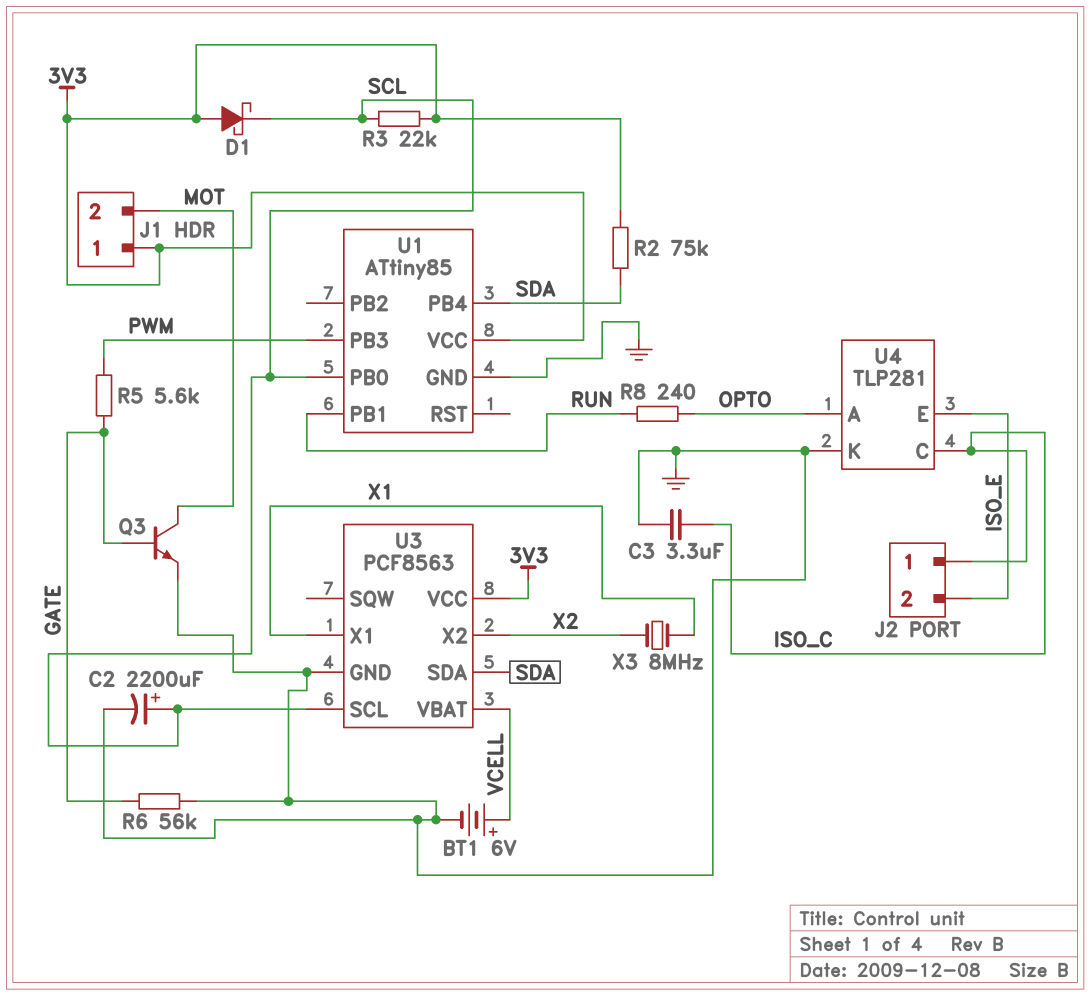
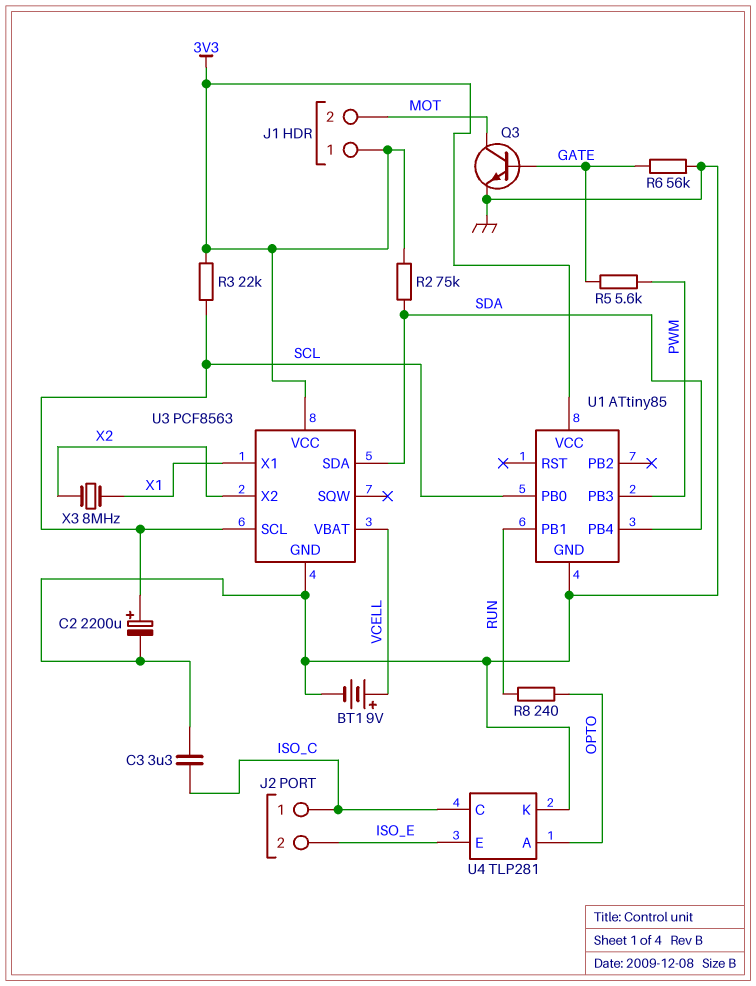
BT1: 6V (plus VCELL, minus GND) -> 9V (plus VCELL, minus GND)
D1: schottky (A 3V3, K SCL) -> none

